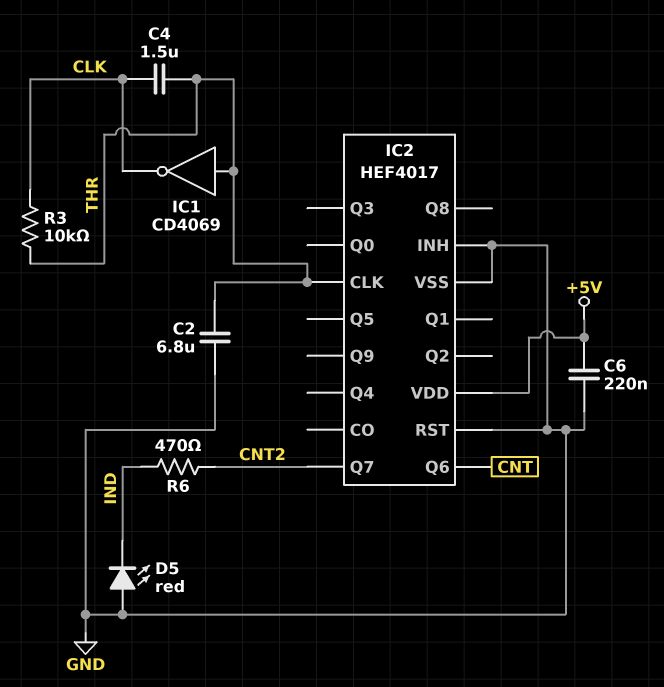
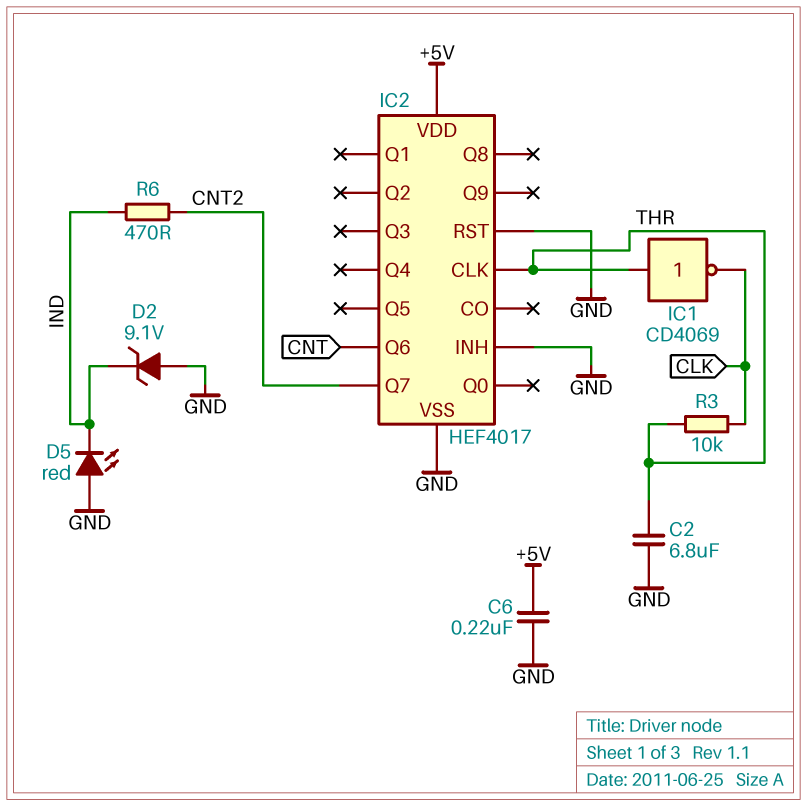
C4: 1.5uF (CLK, THR) -> none
D2: none -> zener 9.1V (A GND, K IND)

